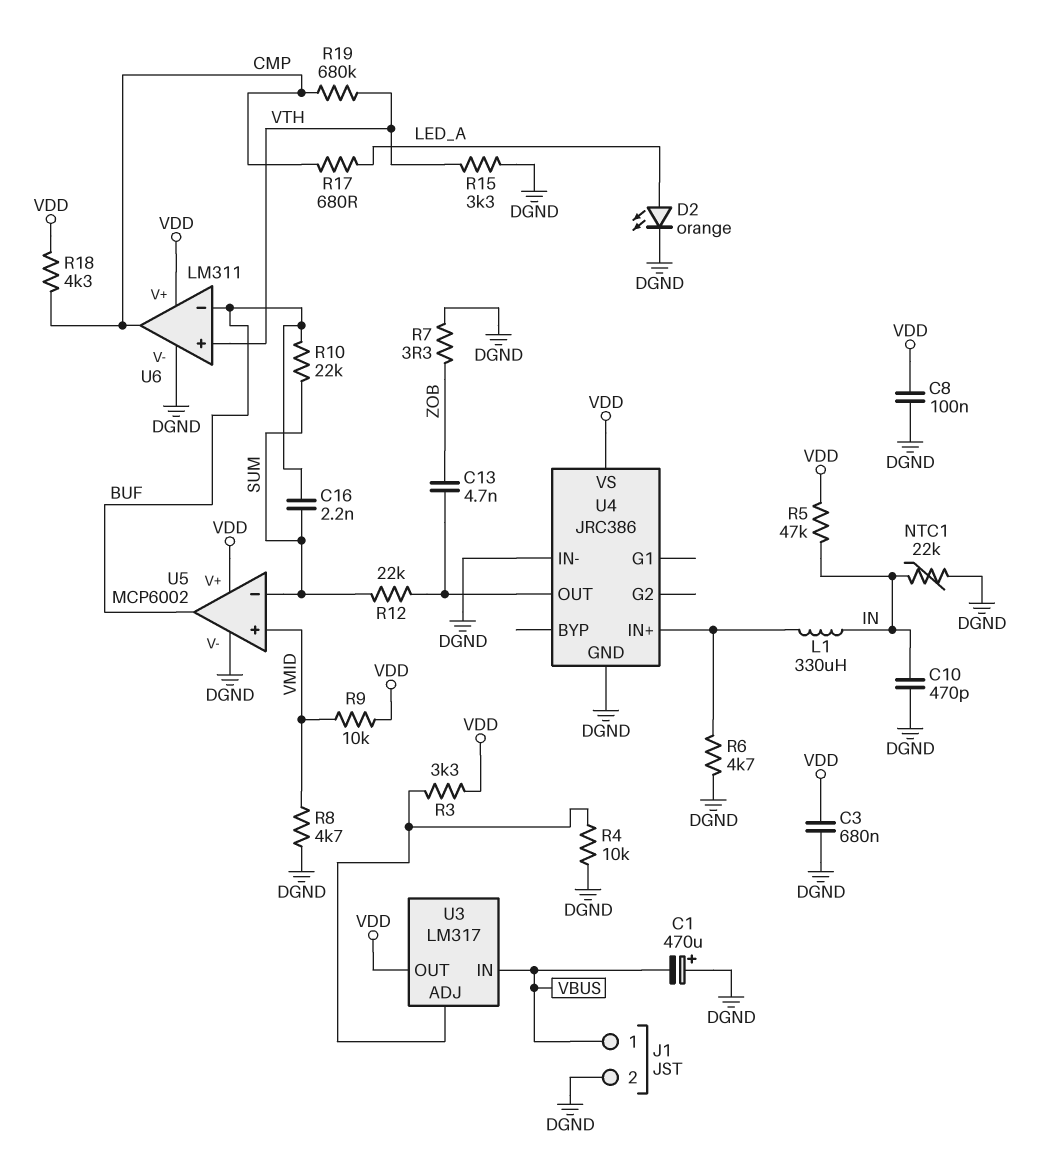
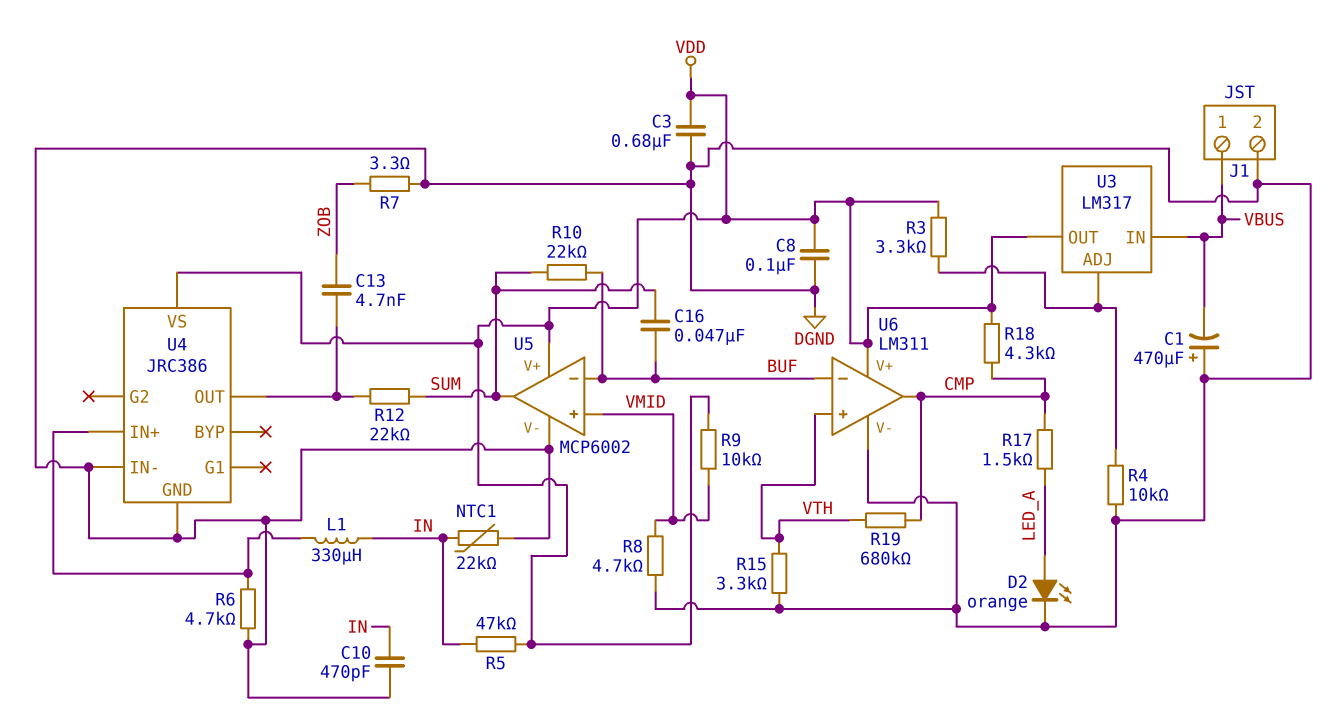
C16: 2.2nF (BUF, SUM) -> 47nF (BUF, SUM)
R17: 680 (CMP, LED_A) -> 1.5k (CMP, LED_A)
U5 pin in-: SUM -> BUF
U5 pin out: BUF -> SUM

